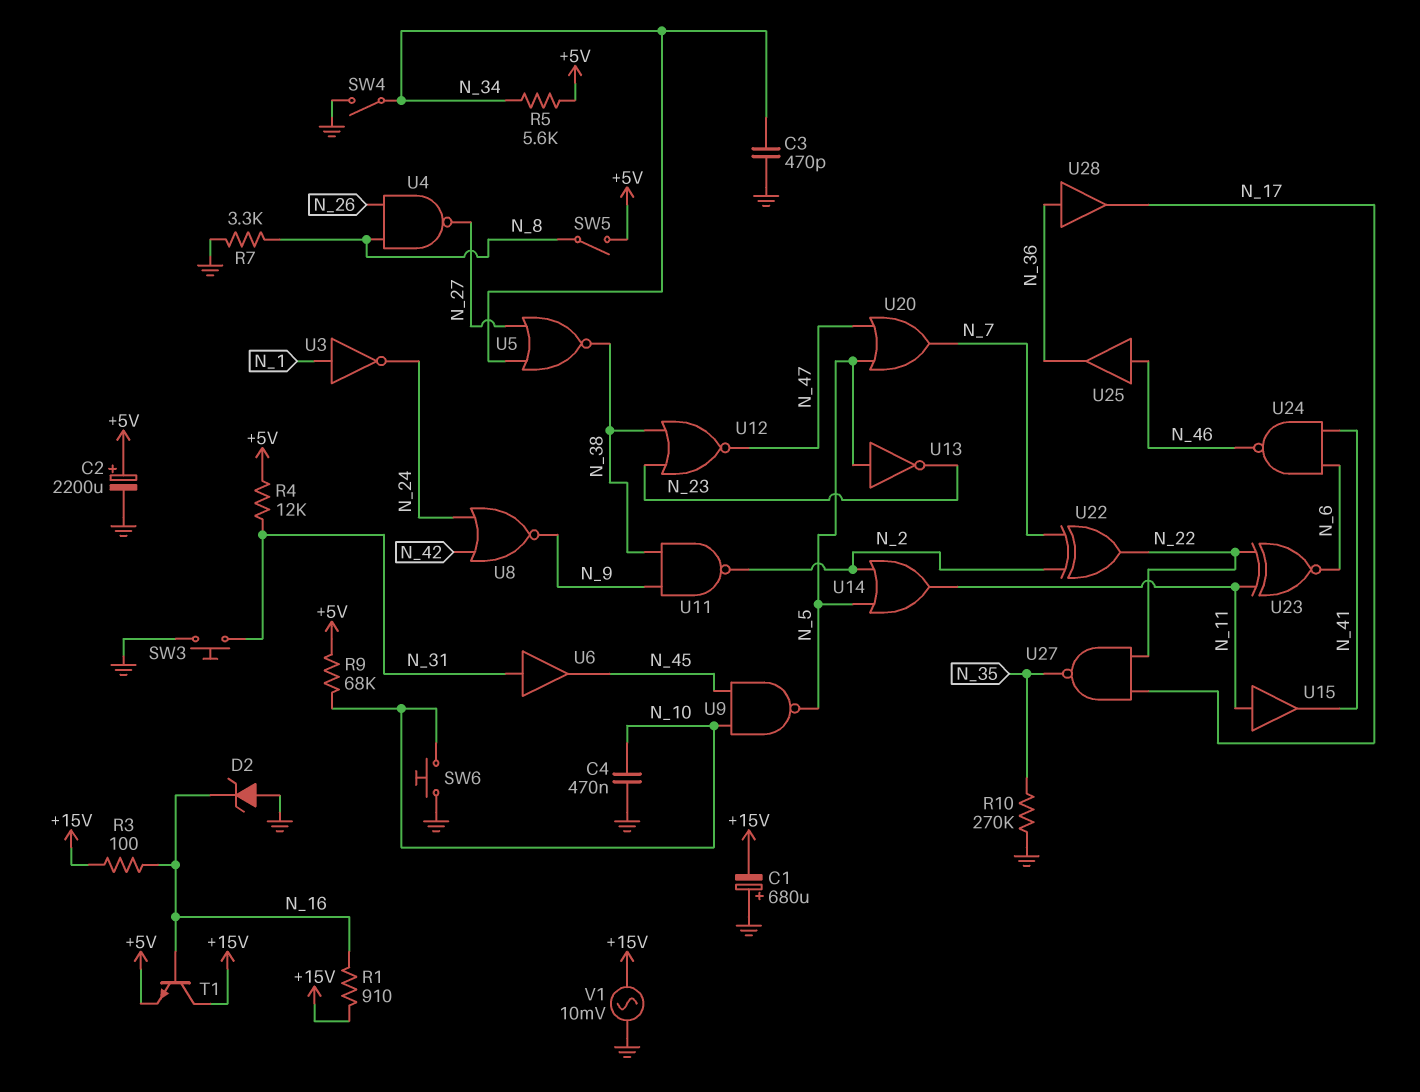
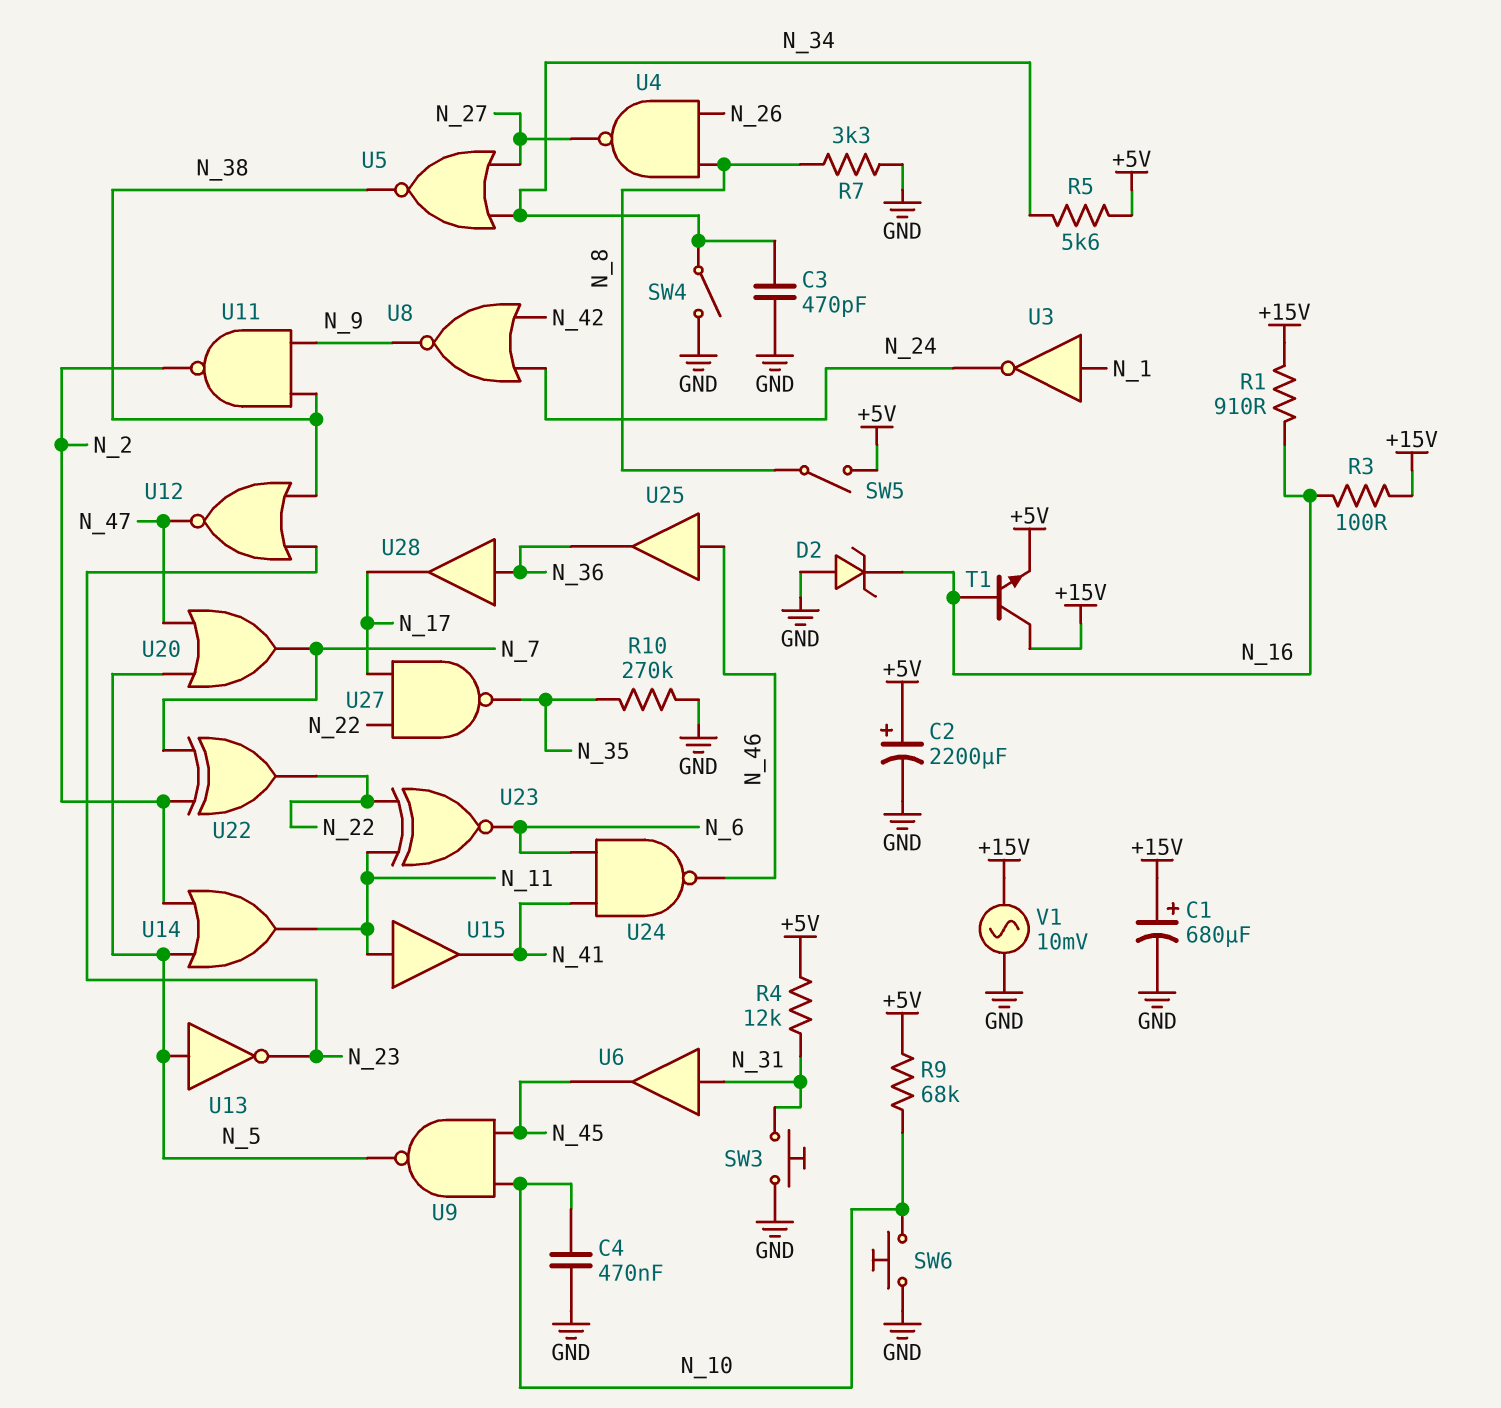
C1: 680uF (plus GND, minus +15V) -> 680uF (plus +15V, minus GND)

